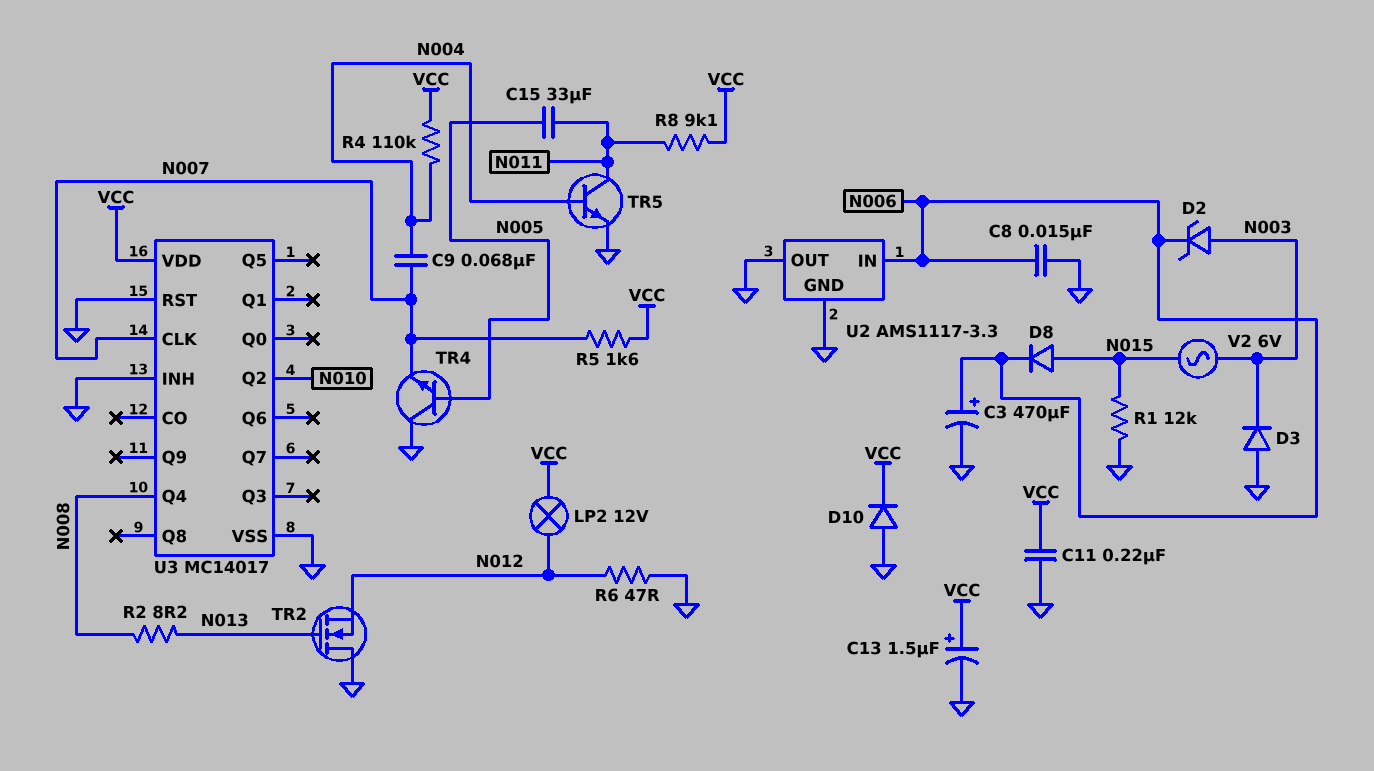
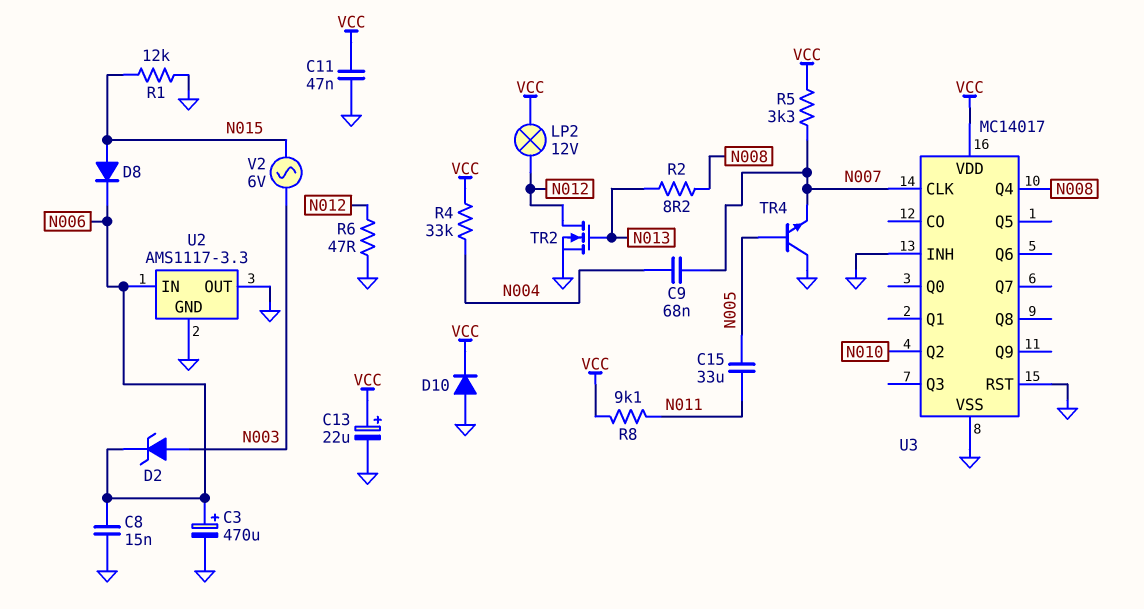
C11: 220nF (GND, VCC) -> 47nF (GND, VCC)
C13: 1.5uF (plus VCC, minus GND) -> 22uF (plus VCC, minus GND)
D3: diode (A GND, K N003) -> none
R4: 110k (N004, VCC) -> 33k (N004, VCC)
R5: 1.6k (N007, VCC) -> 3.3k (N007, VCC)
TR2: NMOS (G N013, D GND, S N012) -> NMOS (G N013, D N012, S GND)
TR5: NPN (B N004, C N011, E GND) -> none

